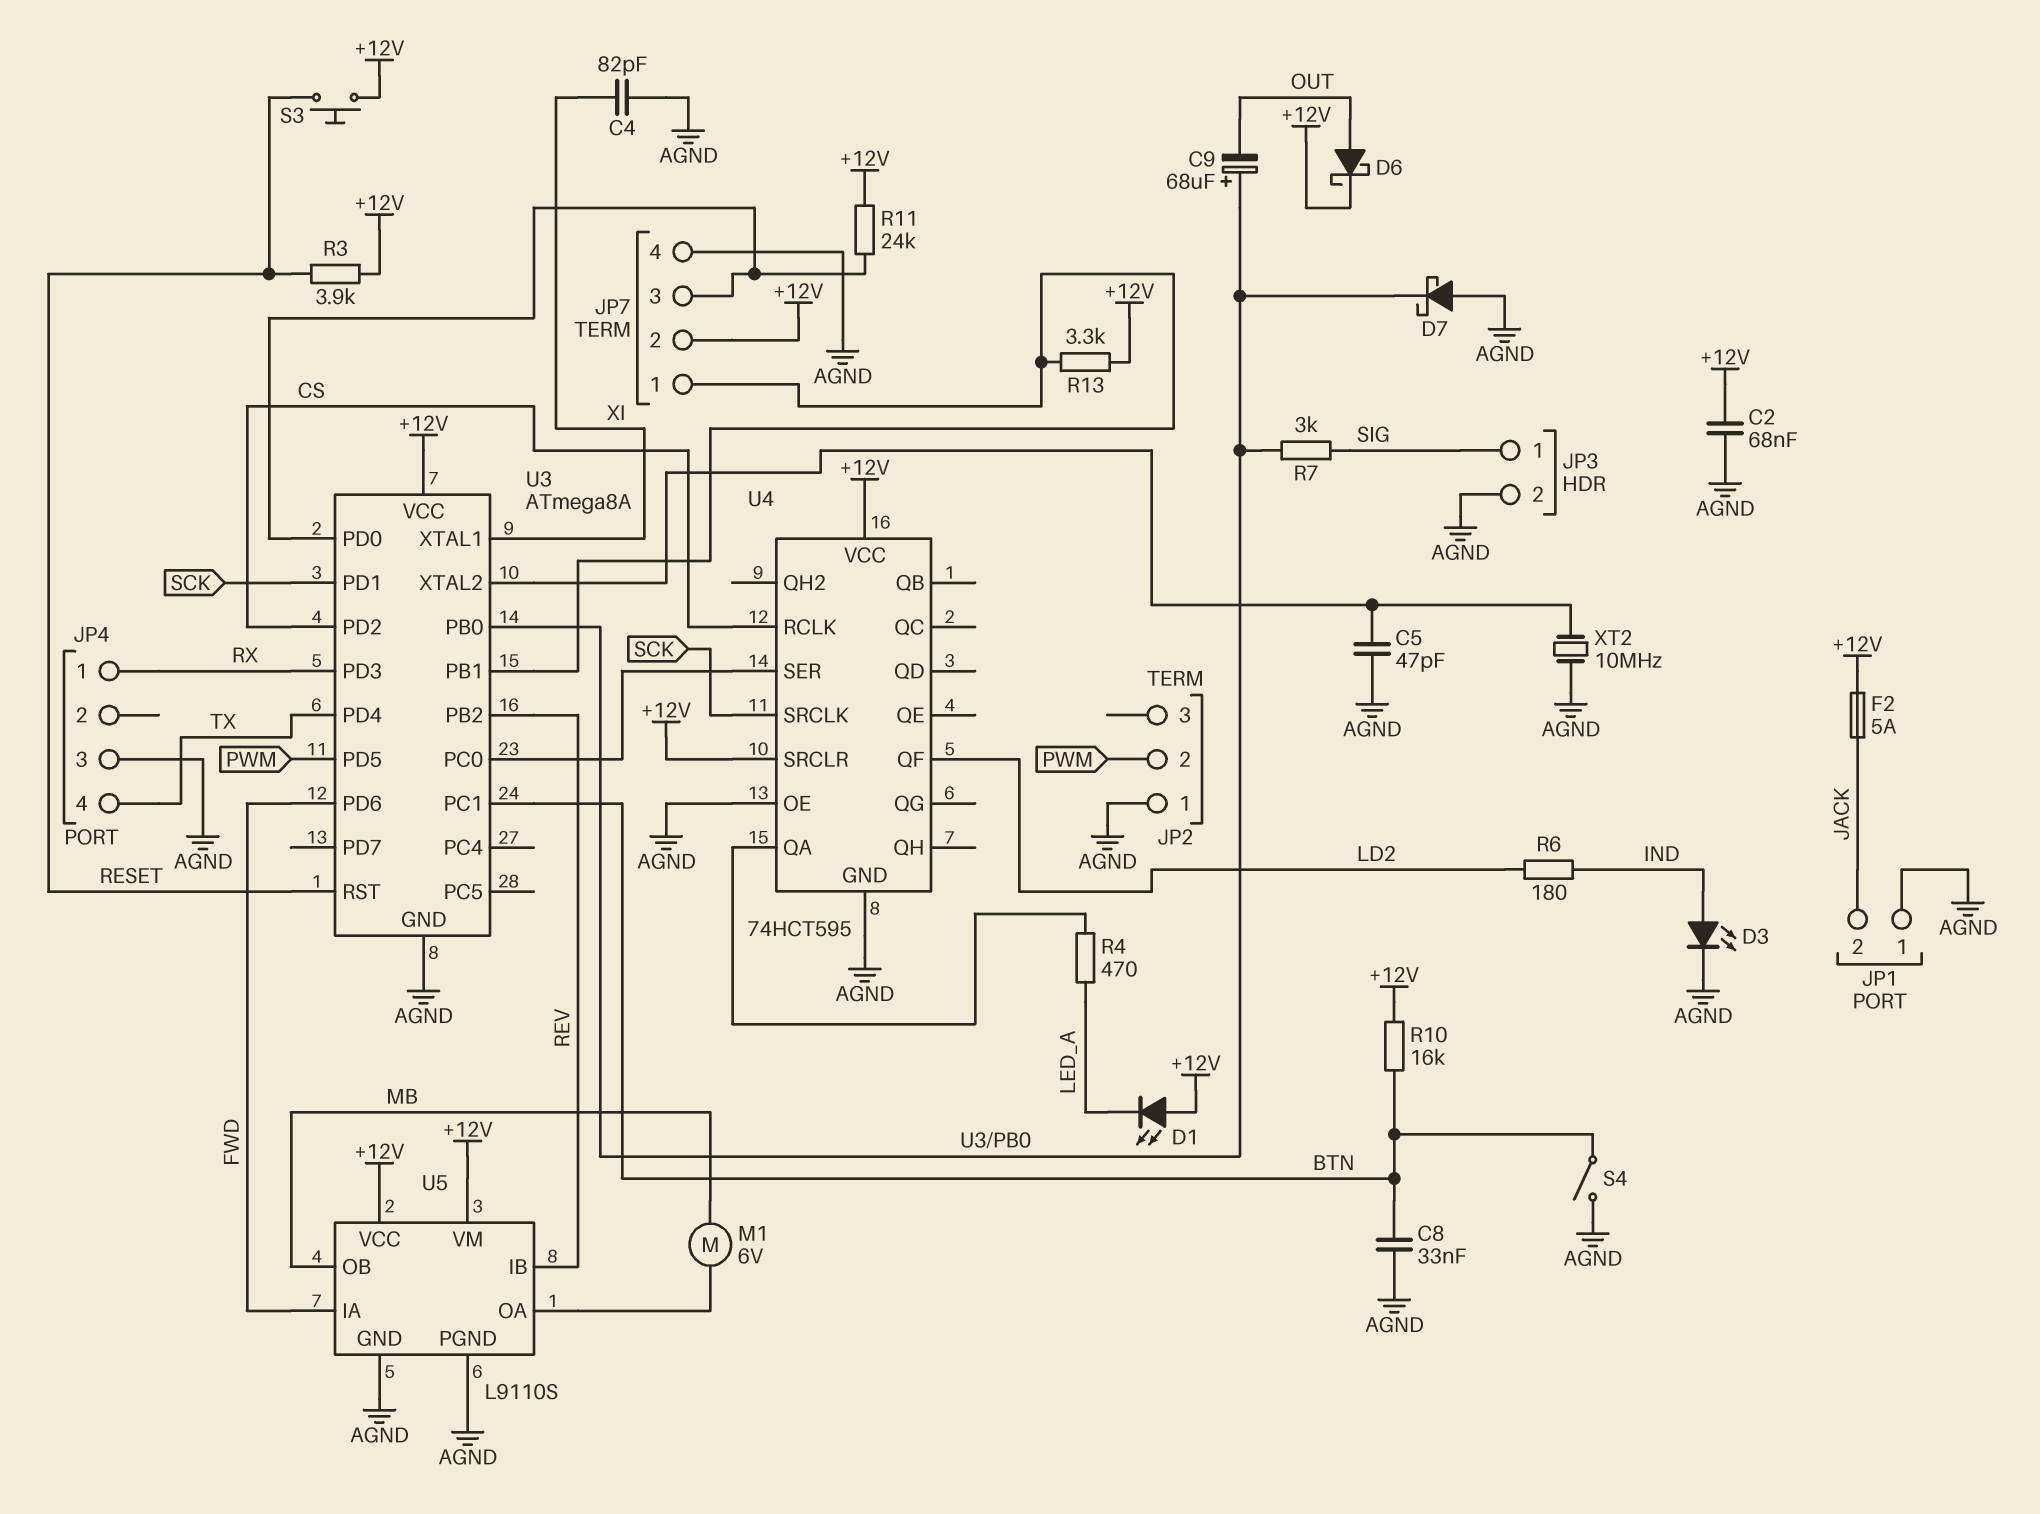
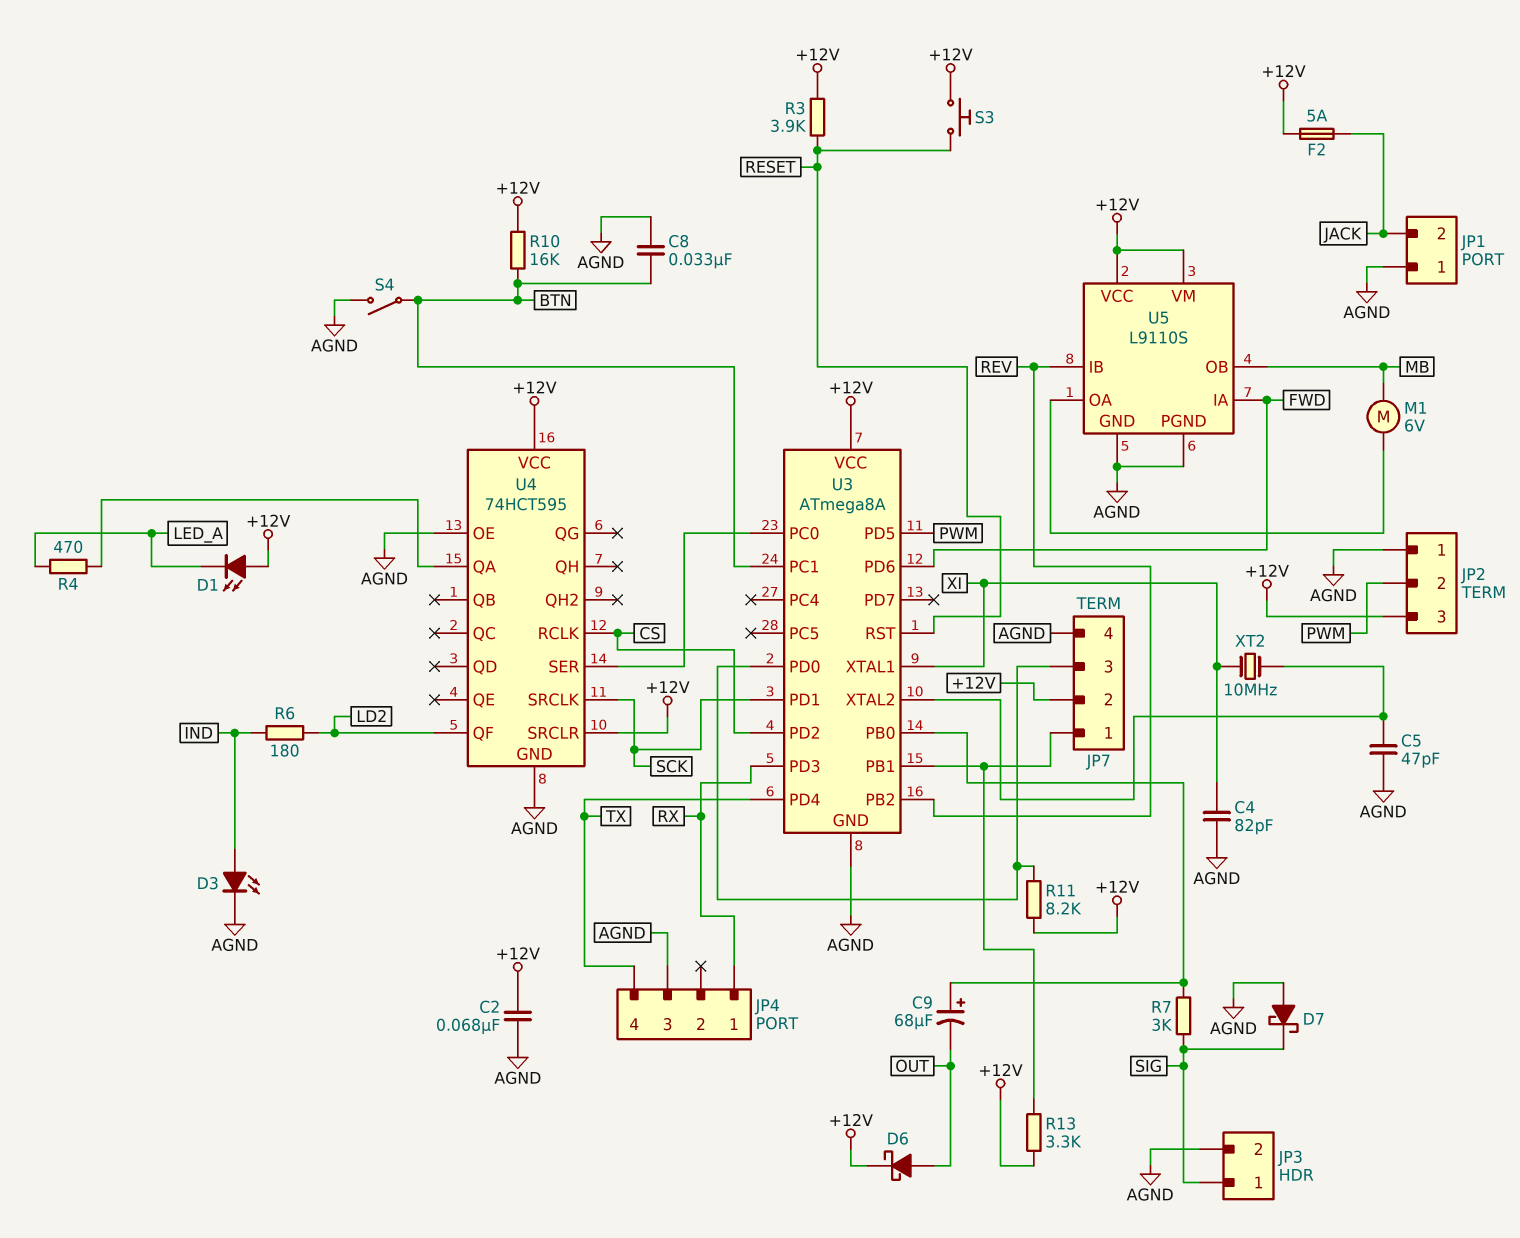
D7: schottky (A AGND, K U3/PB0) -> schottky (A AGND, K SIG)
JP2 pin 3: none -> +12V
R11: 24k (+12V, JP7/3) -> 8.2k (+12V, JP7/3)
XT2: 10MHz (AGND, U3/XTAL2) -> 10MHz (U3/XTAL2, XI)

